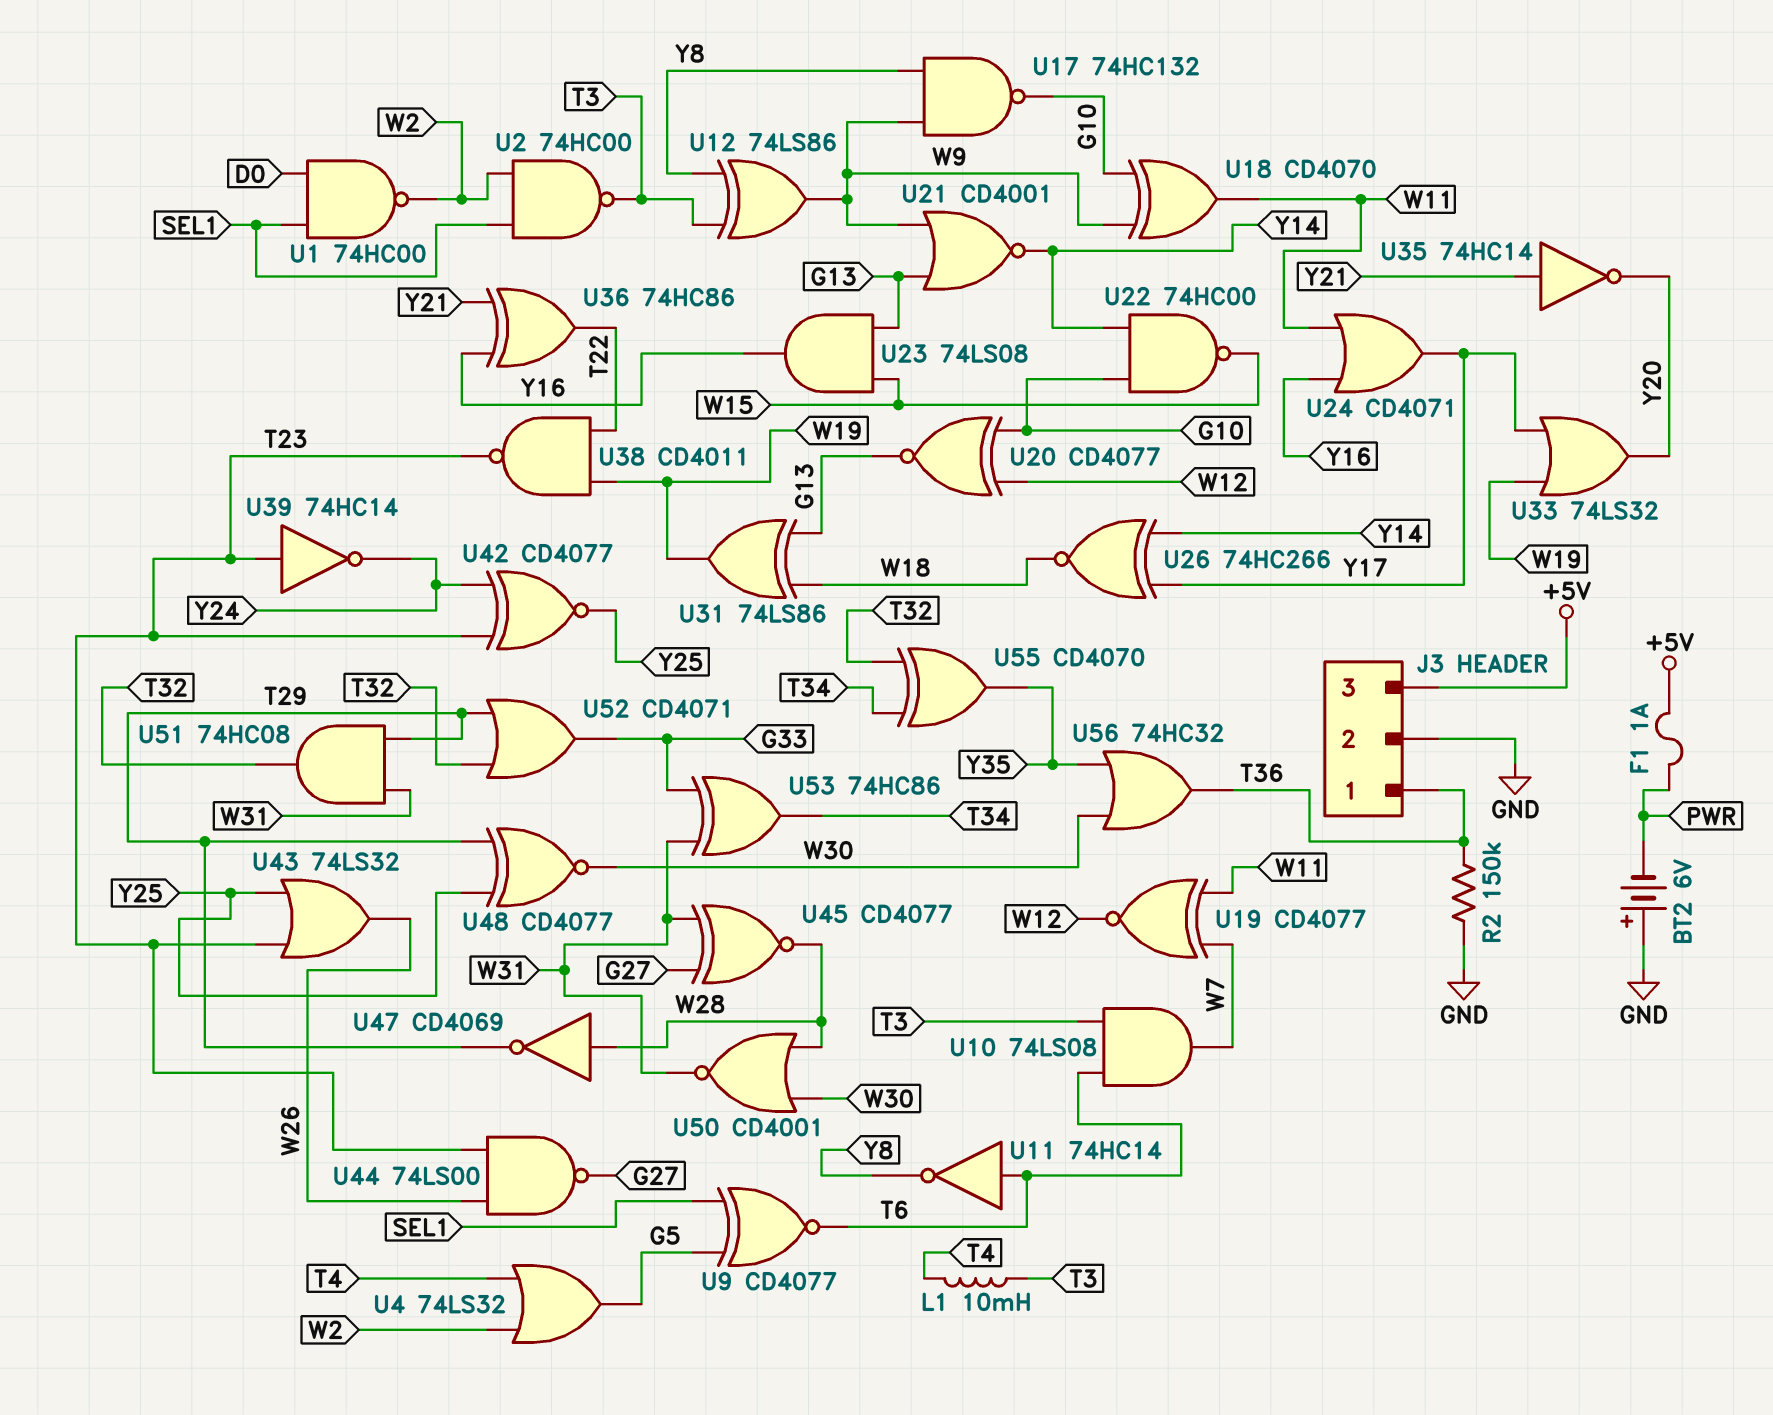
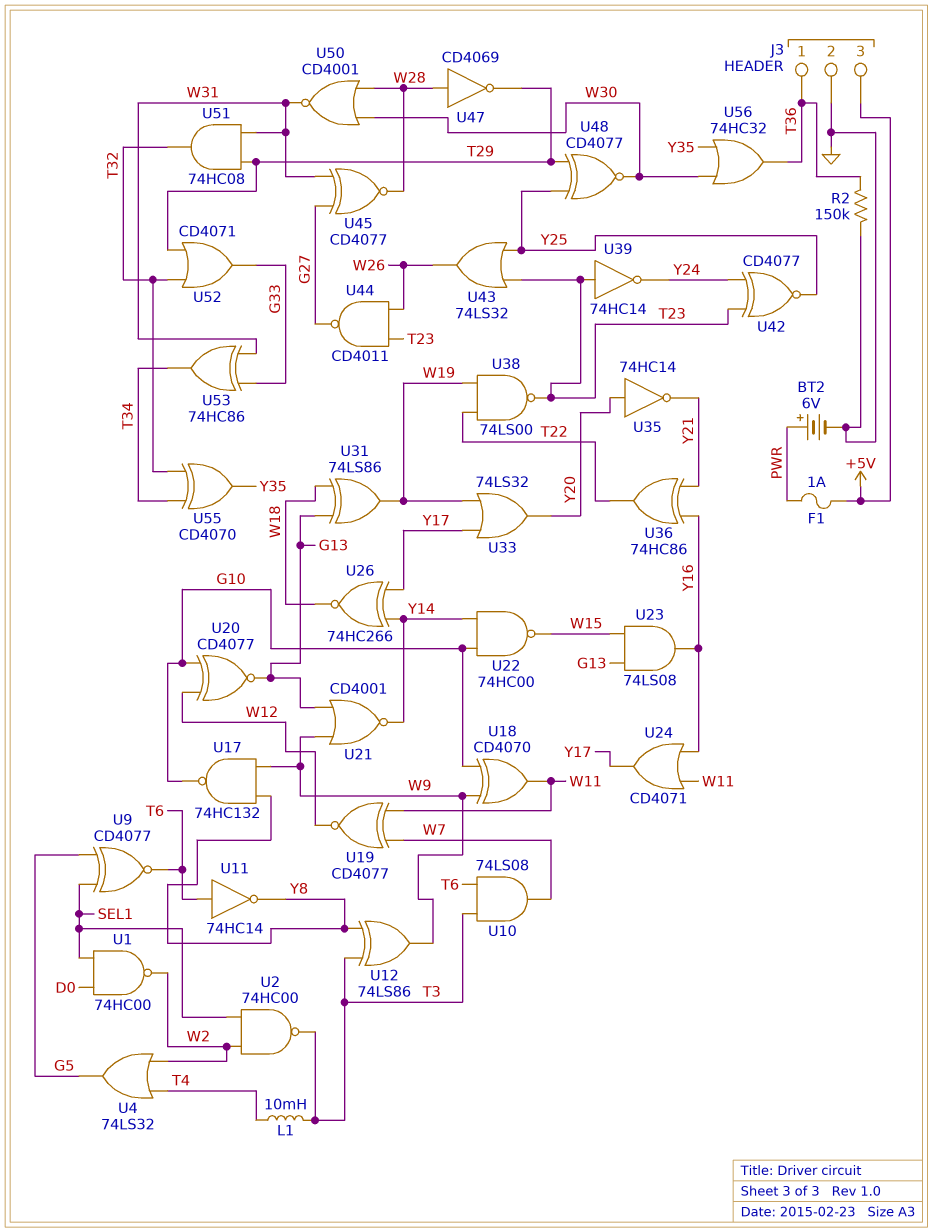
BT2: 6V (plus GND, minus PWR) -> 6V (plus PWR, minus GND)
U35: NOT 74HC14 (in Y21, out Y20) -> NOT 74HC14 (in Y20, out Y21)
U38: NAND CD4011 (in T22, in W19, out T23) -> NAND 74LS00 (in T22, in W19, out T23)
U44: NAND 74LS00 (in T23, in W26, out G27) -> NAND CD4011 (in T23, in W26, out G27)

